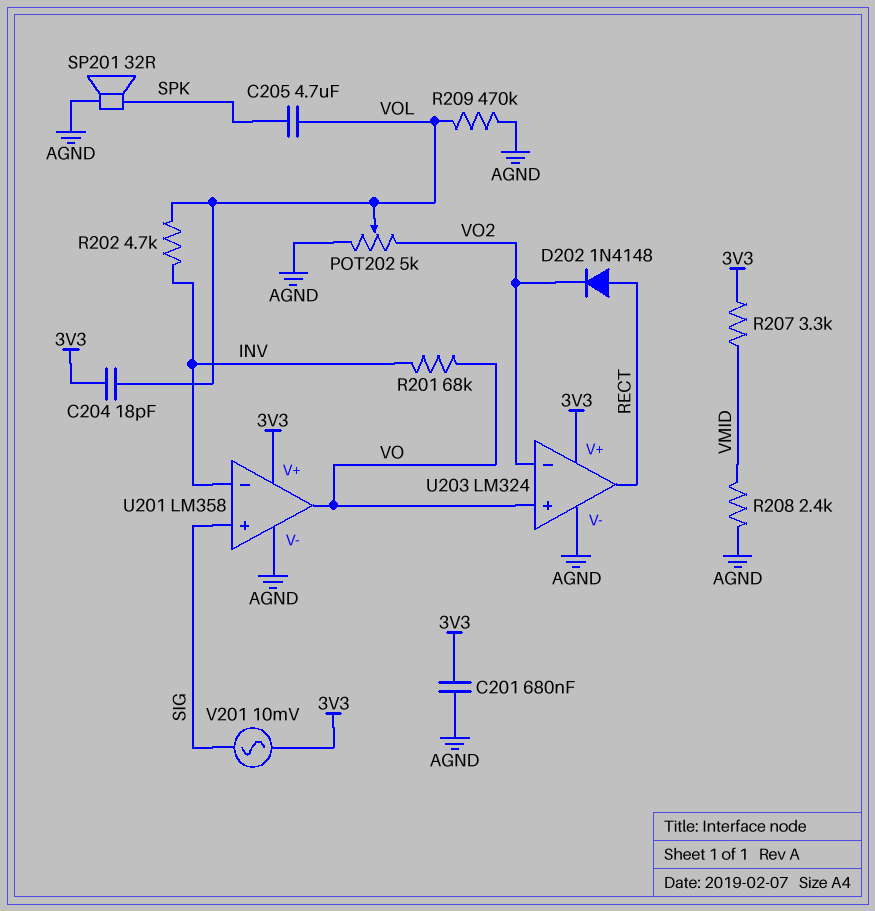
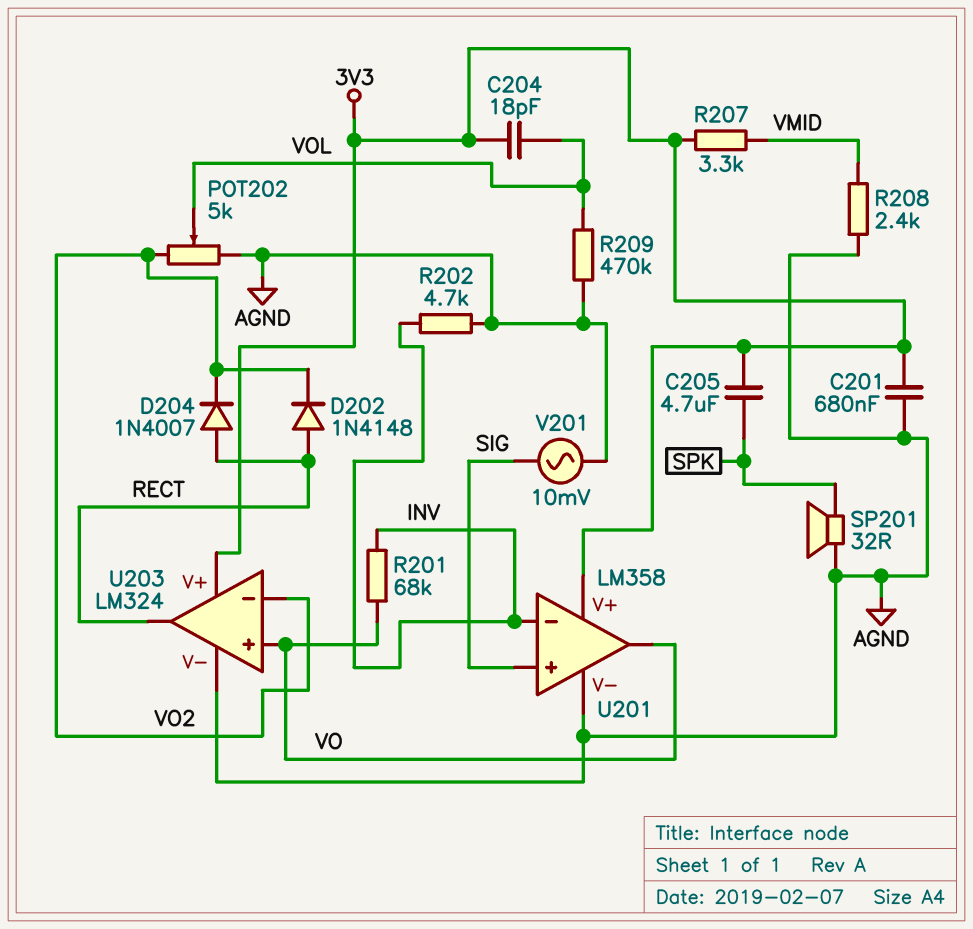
C205: 4.7uF (SPK, VOL) -> 4.7uF (3V3, SPK)
D204: none -> diode 1N4007 (A RECT, K VO2)
R202: 4.7k (INV, VOL) -> 4.7k (AGND, INV)
V201: AC 10mV (3V3, SIG) -> AC 10mV (AGND, SIG)

